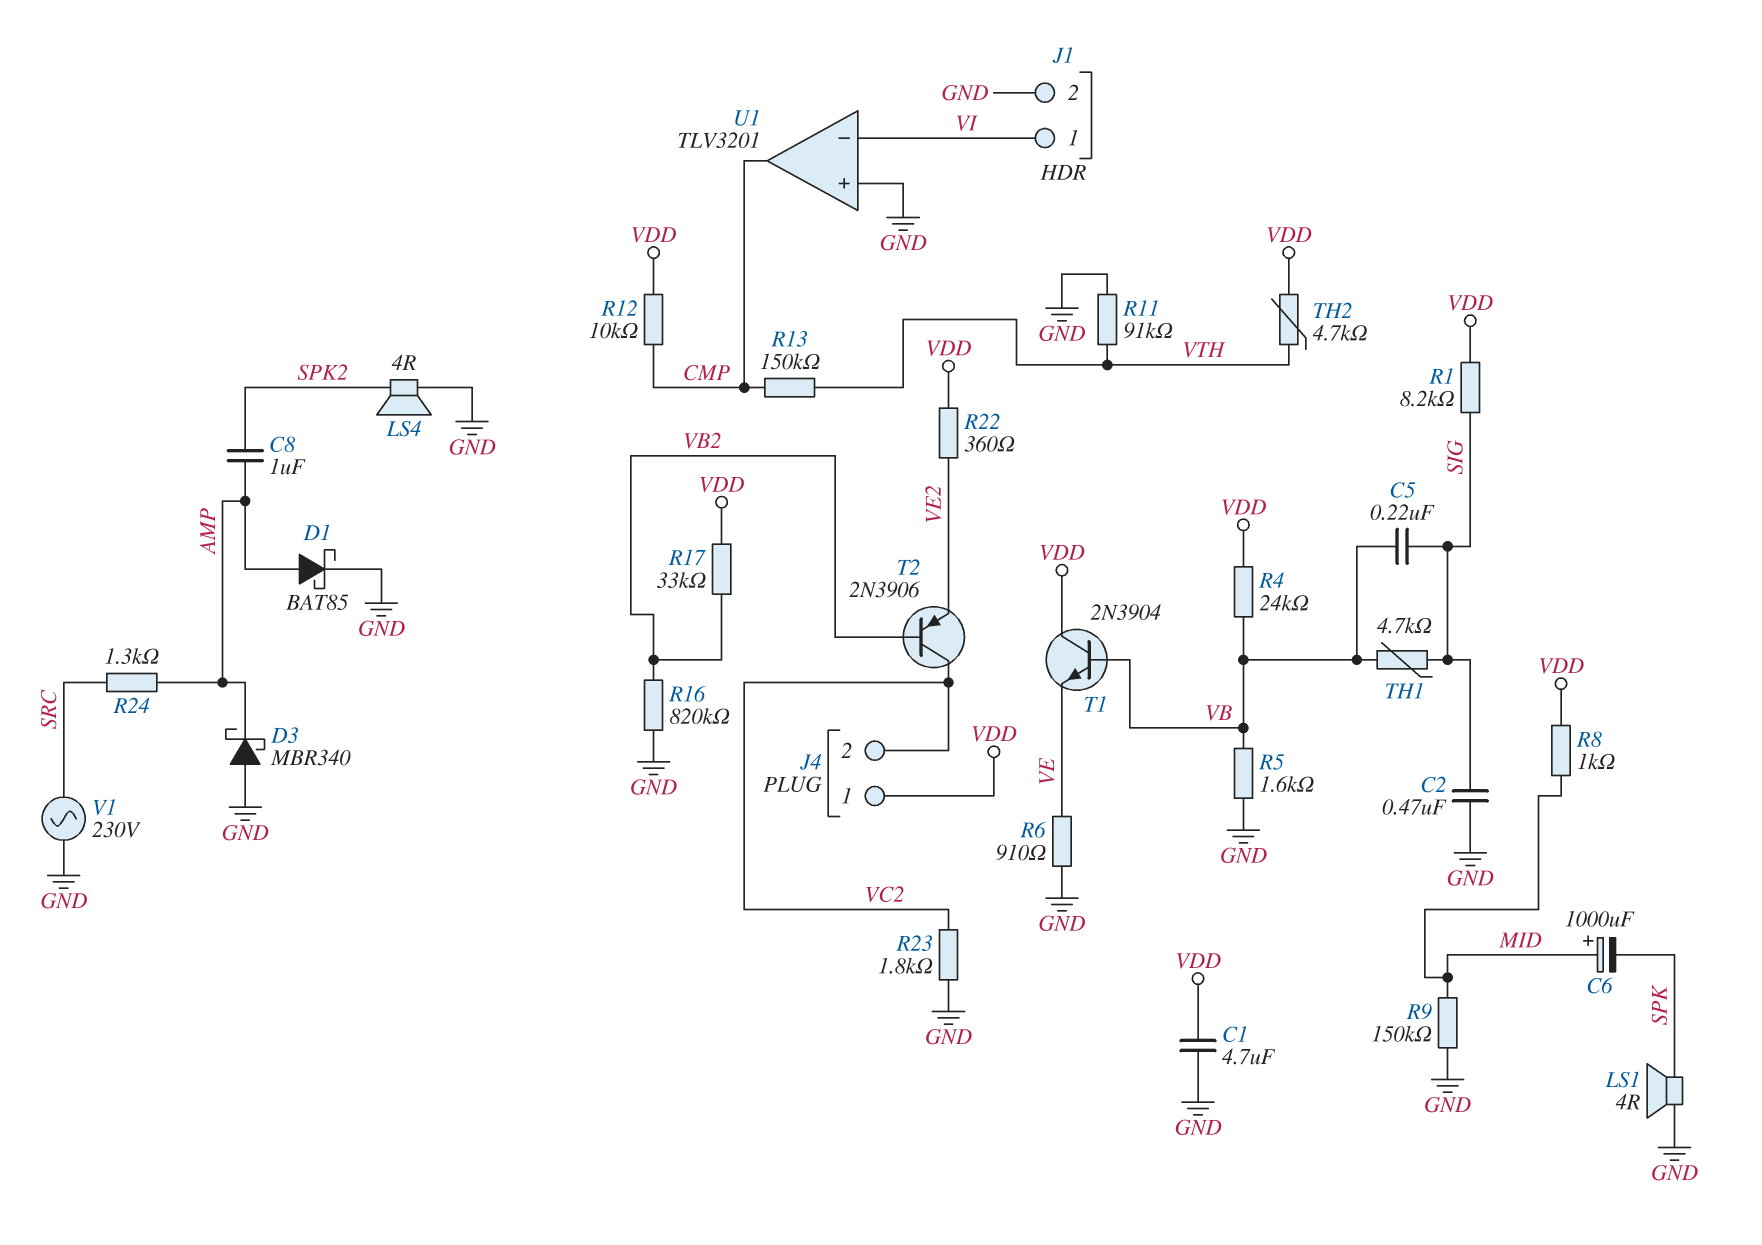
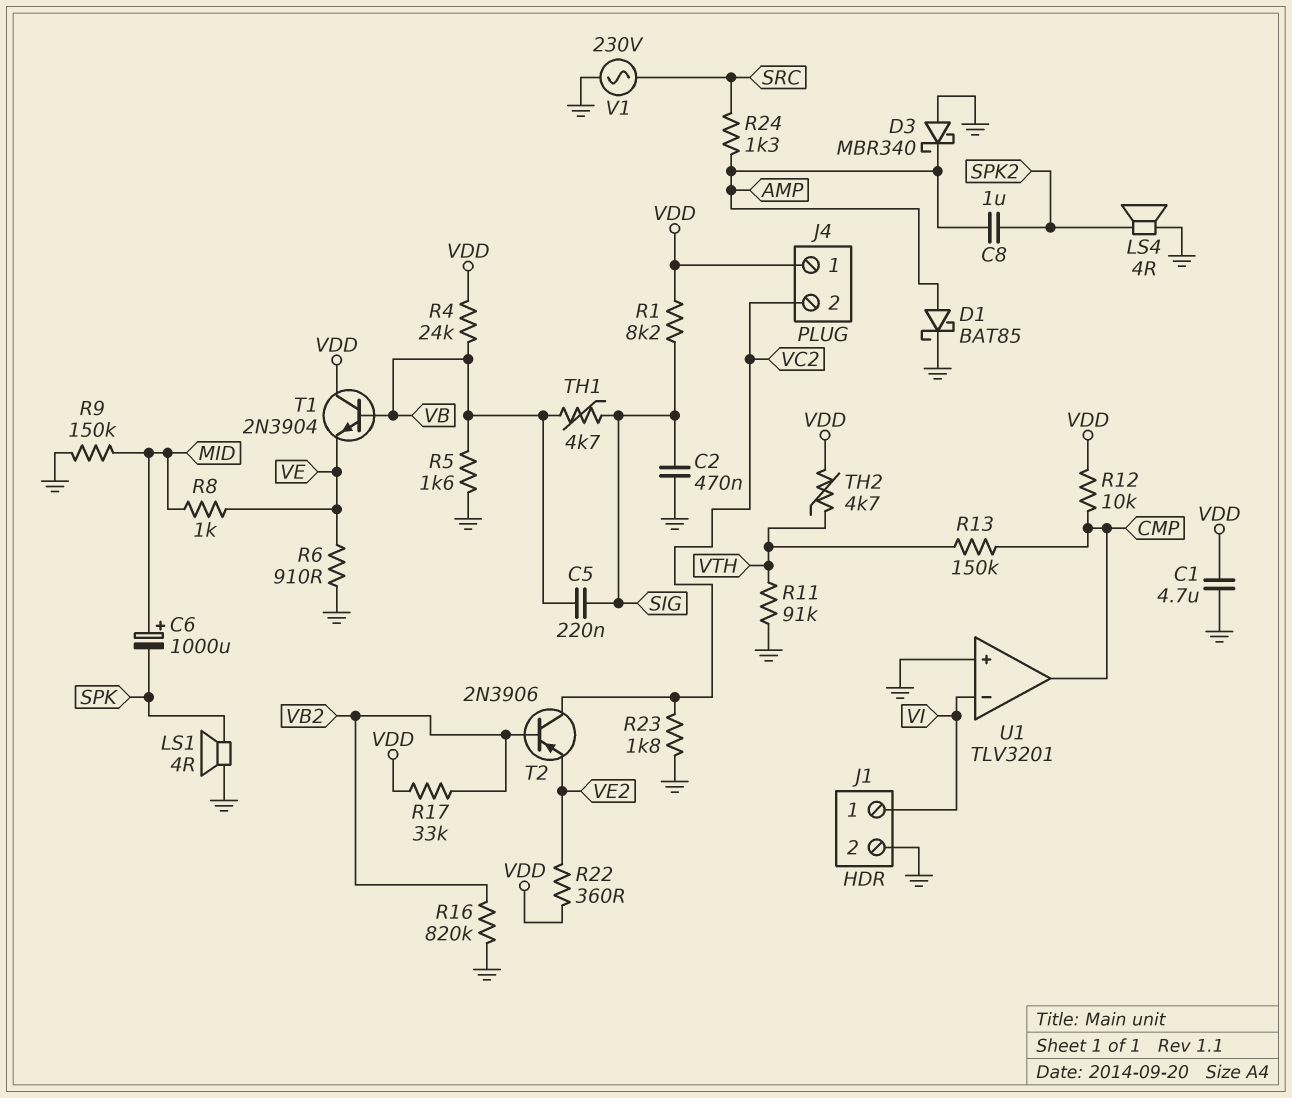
R8: 1k (MID, VDD) -> 1k (MID, VE)

